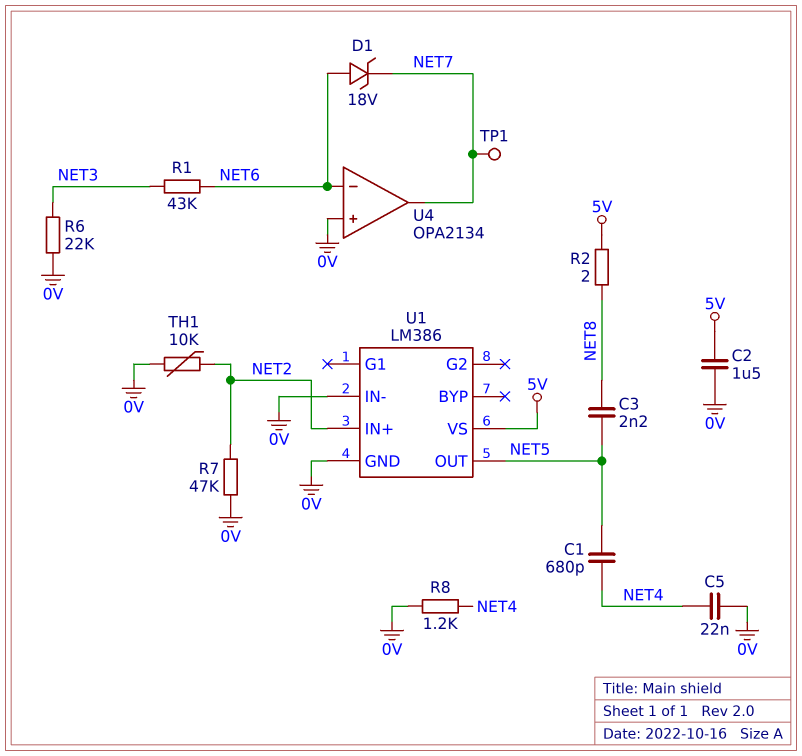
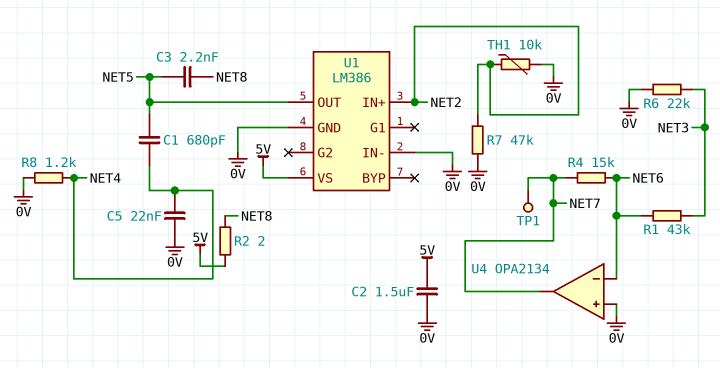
D1: zener 18V (A NET6, K NET7) -> none
R4: none -> 15k (NET6, NET7)

